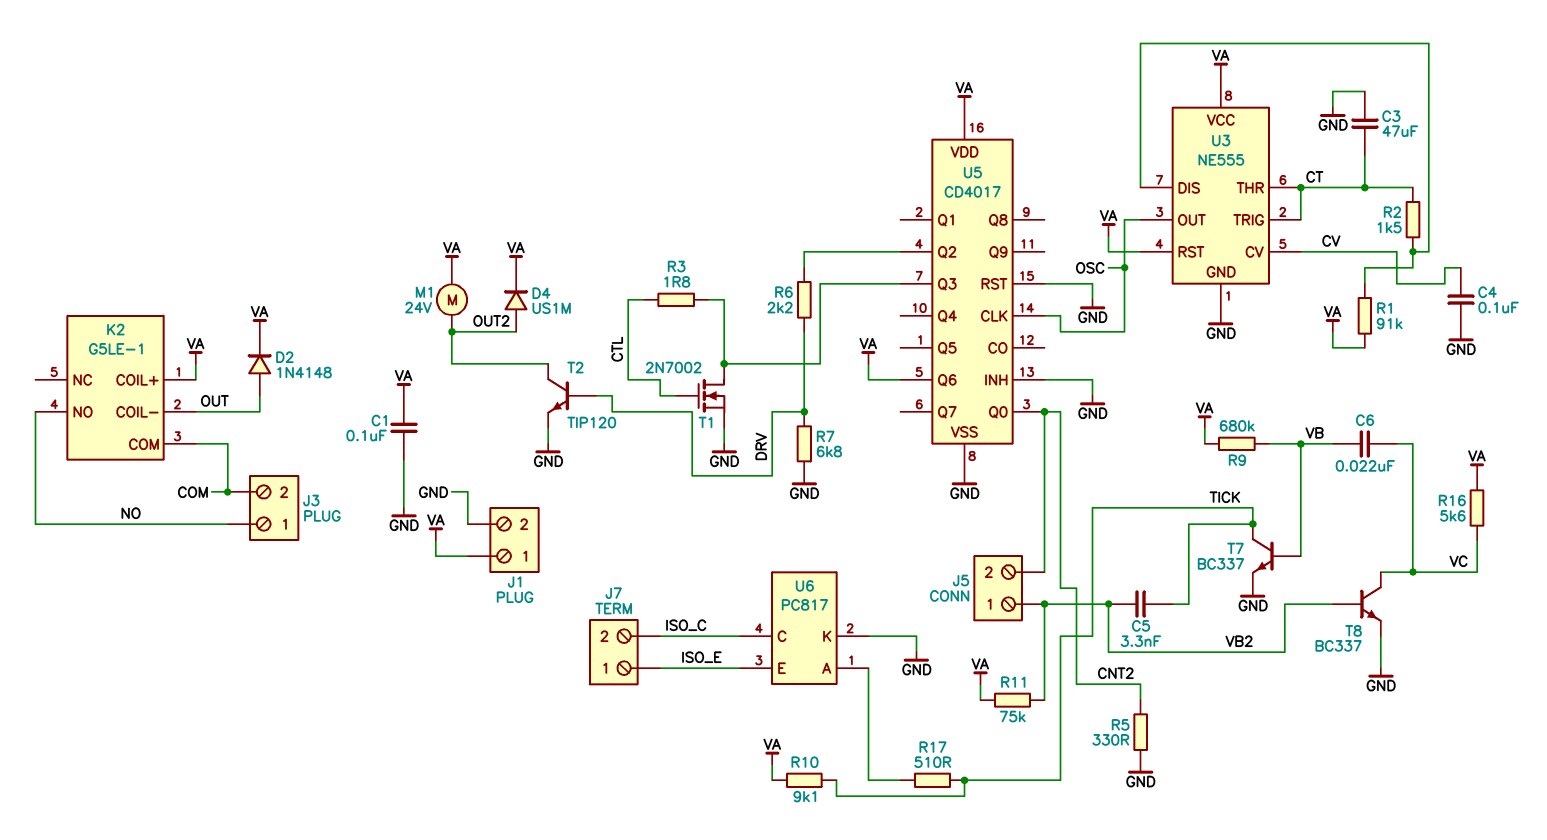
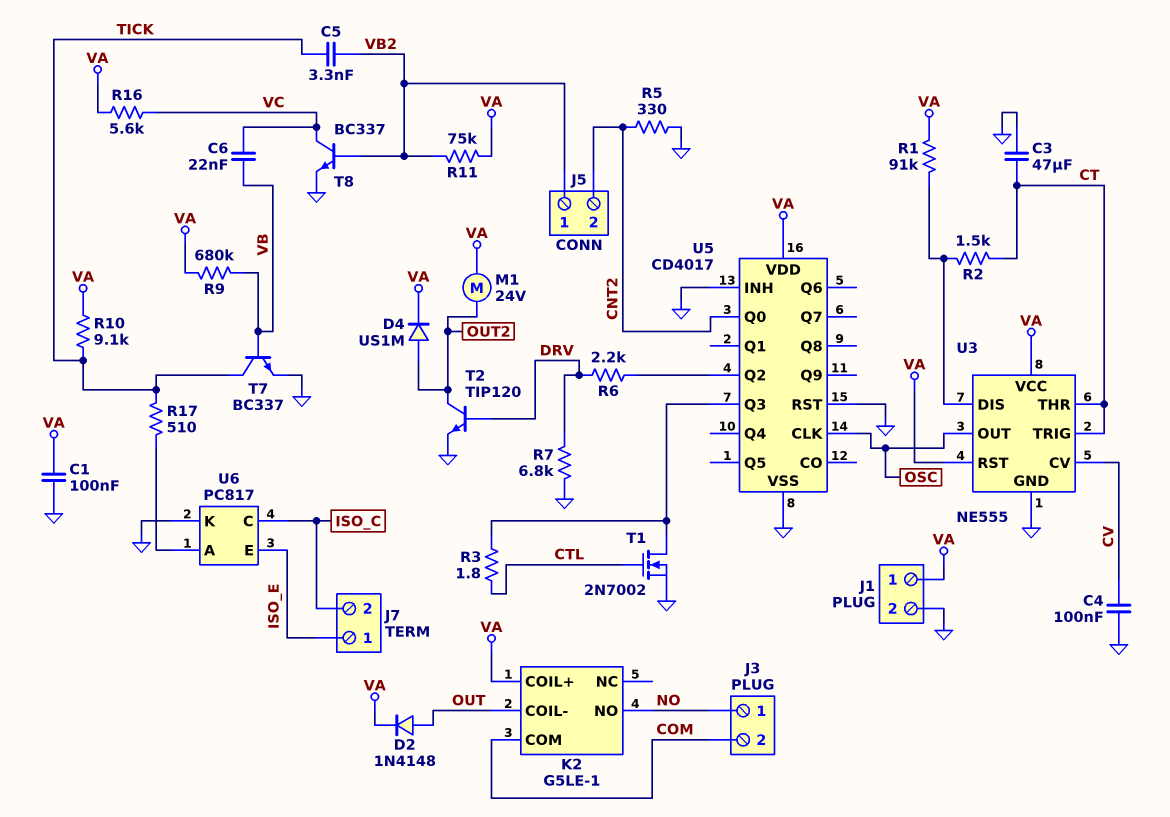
U5 pin Q6: VA -> none

